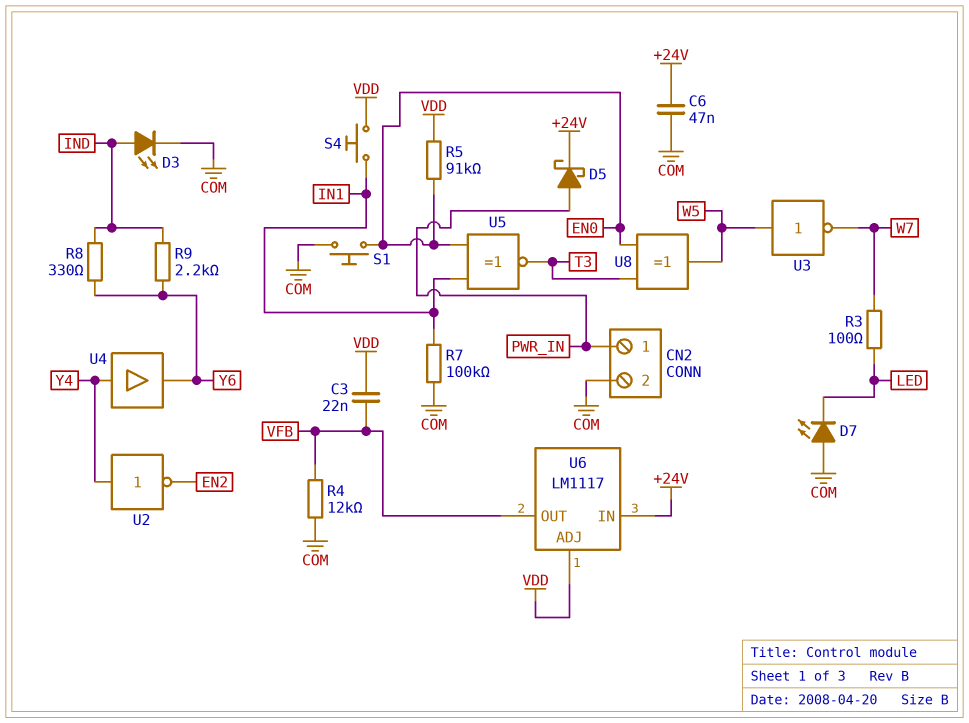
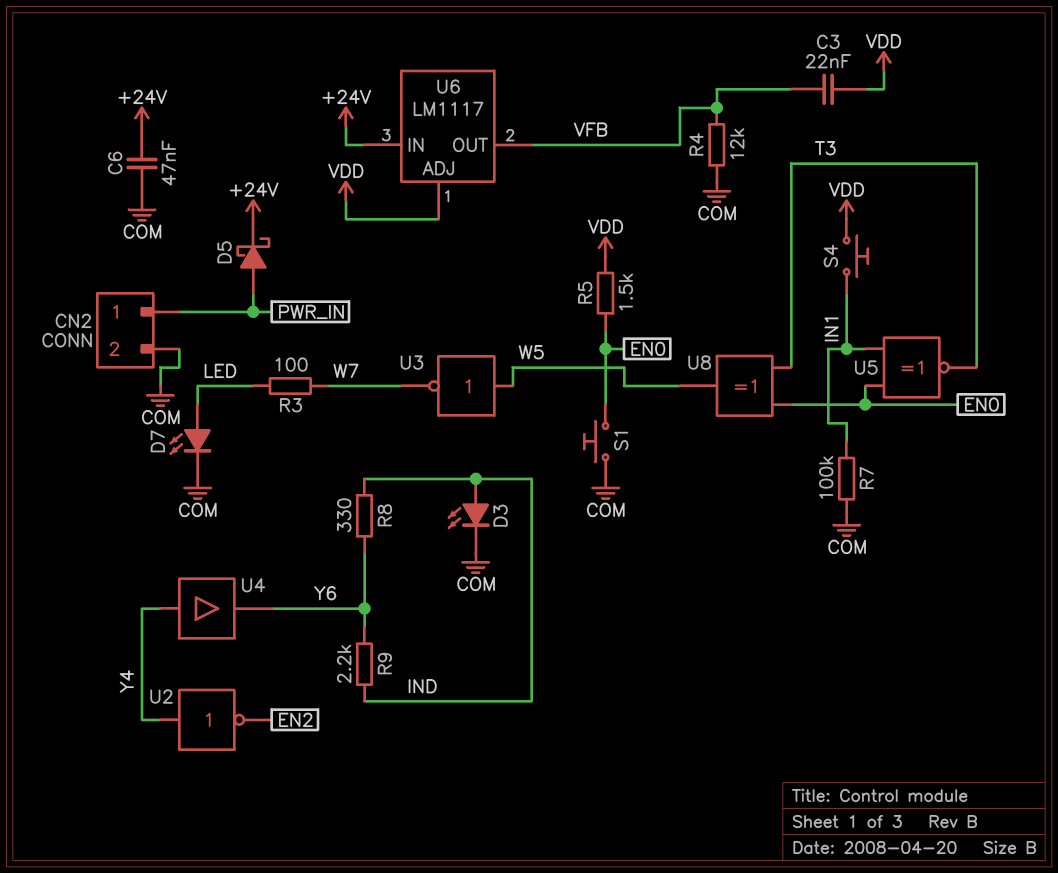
D7: LED (A COM, K LED) -> LED (A LED, K COM)
R5: 91k (EN0, VDD) -> 1.5k (EN0, VDD)

